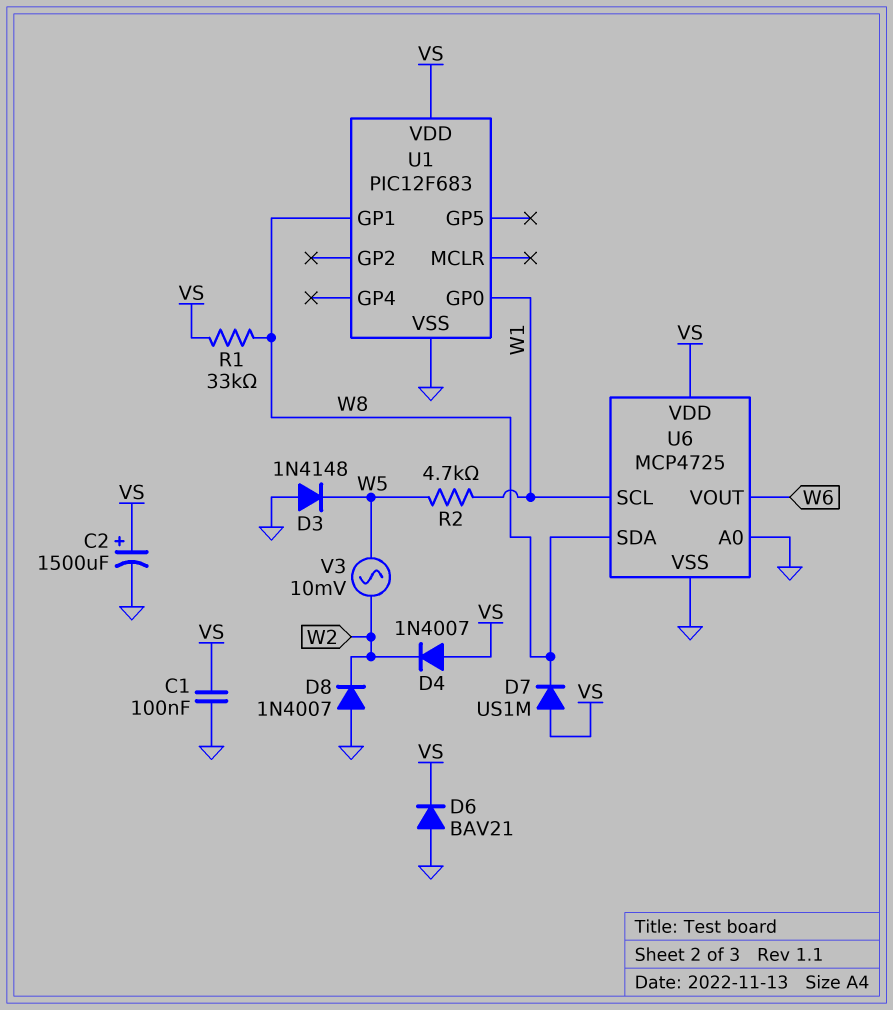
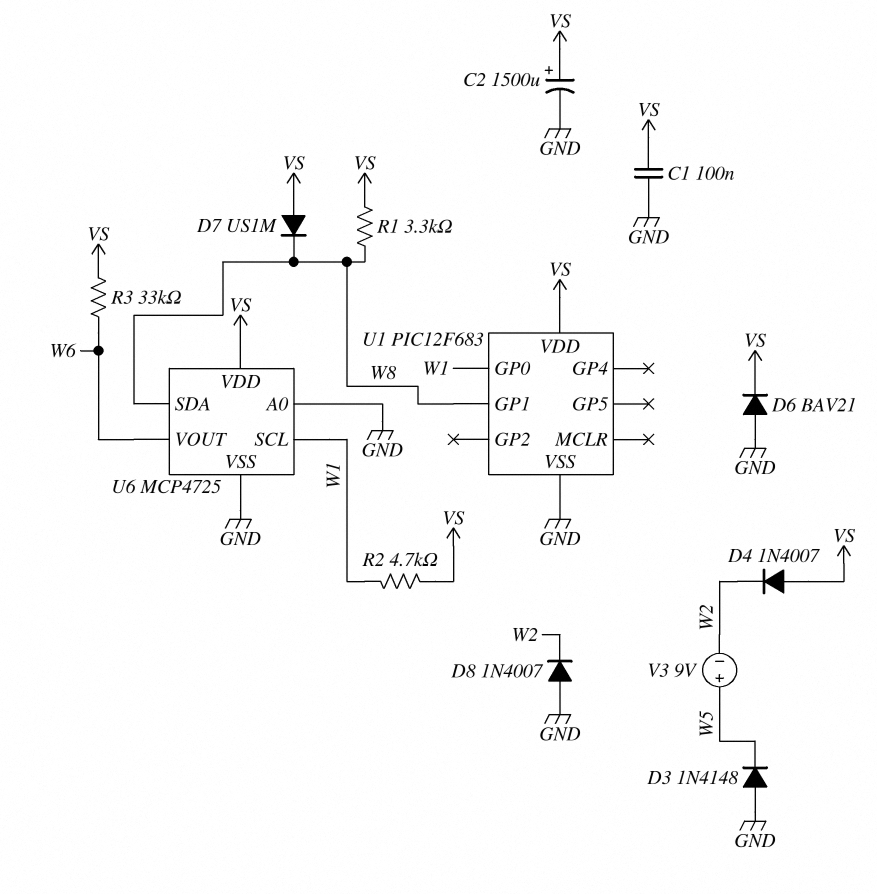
R1: 33k (VS, W8) -> 3.3k (VS, W8)
R2: 4.7k (W1, W5) -> 4.7k (VS, W1)
R3: none -> 33k (VS, W6)
V3: AC 10mV (W2, W5) -> 9V (plus W5, minus W2)

